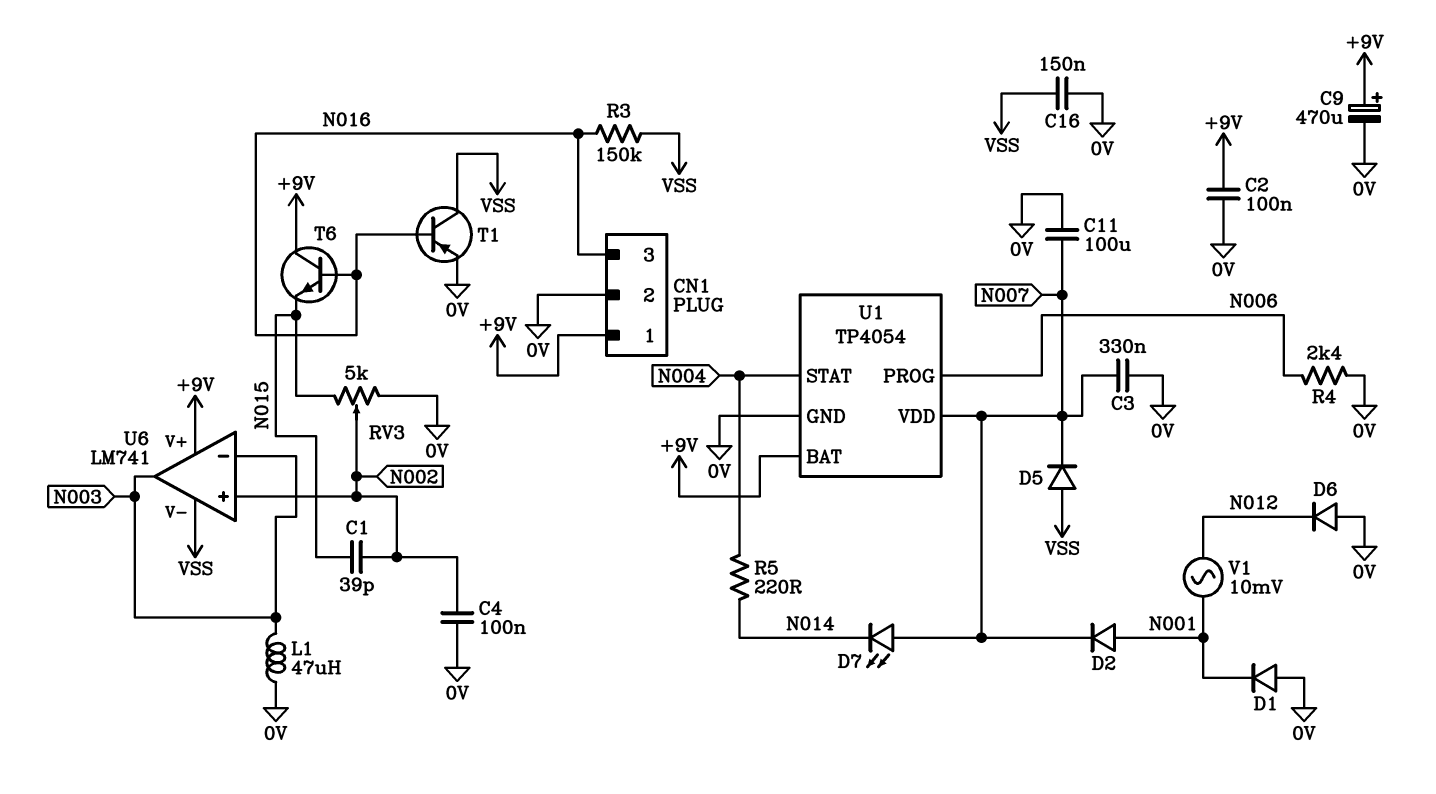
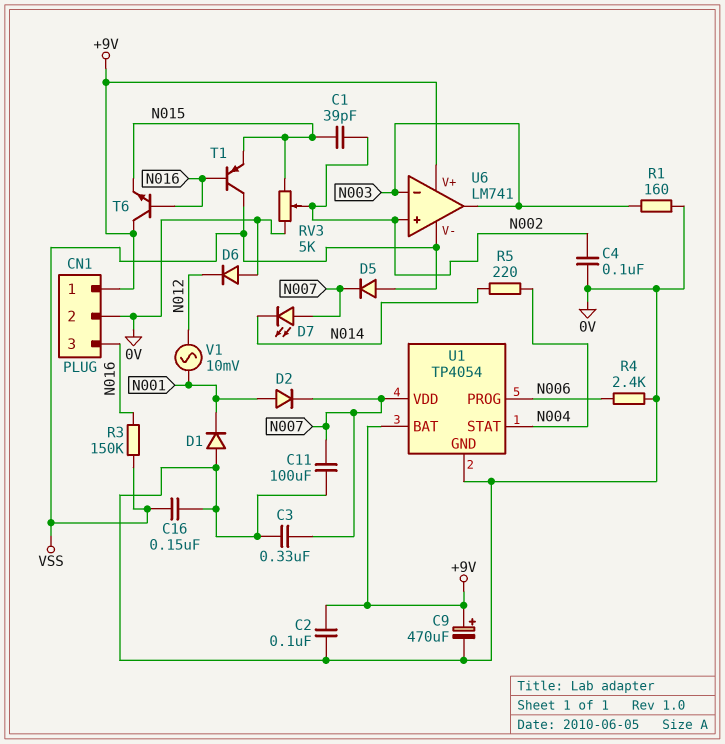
L1: 47uH (0V, N003) -> none
R1: none -> 160 (0V, N003)
T1: PNP (B N016, C VSS, E 0V) -> PNP (B N016, C VSS, E N015)

